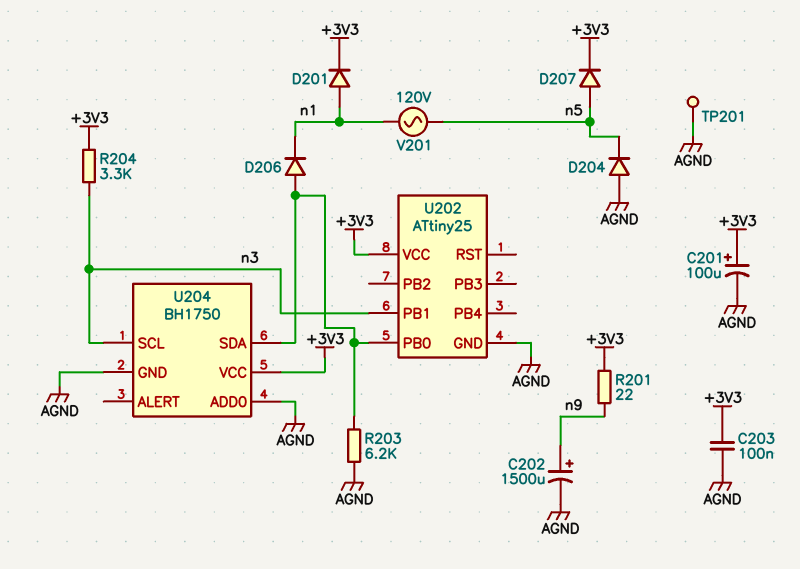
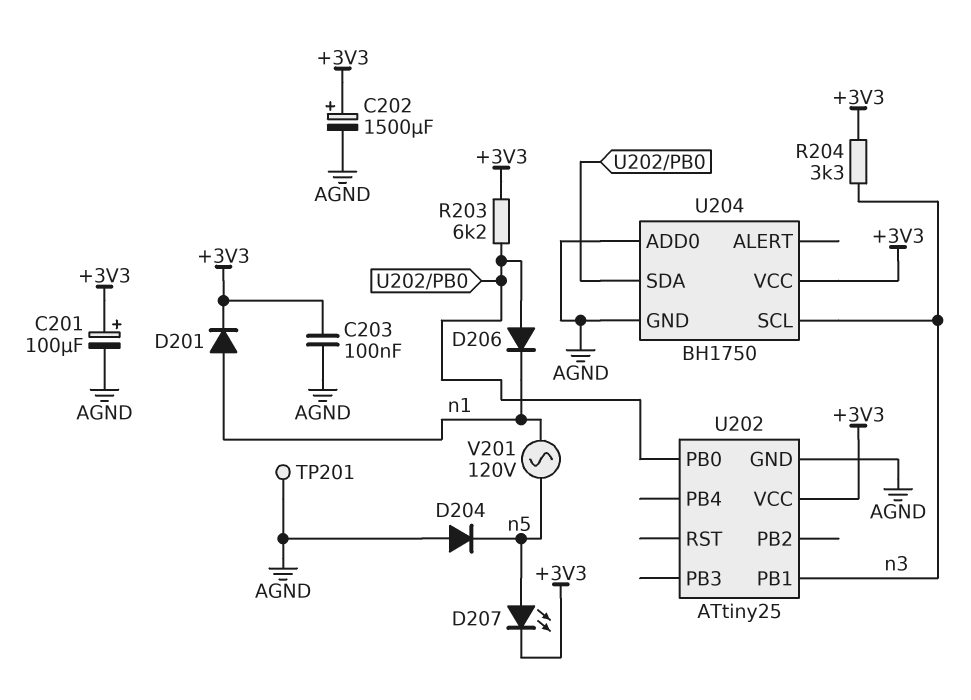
C202: 1500uF (plus n9, minus AGND) -> 1500uF (plus +3V3, minus AGND)
D207: diode (A n5, K +3V3) -> LED (A n5, K +3V3)
R201: 22 (+3V3, n9) -> none
R203: 6.2k (AGND, U202/PB0) -> 6.2k (+3V3, U202/PB0)

